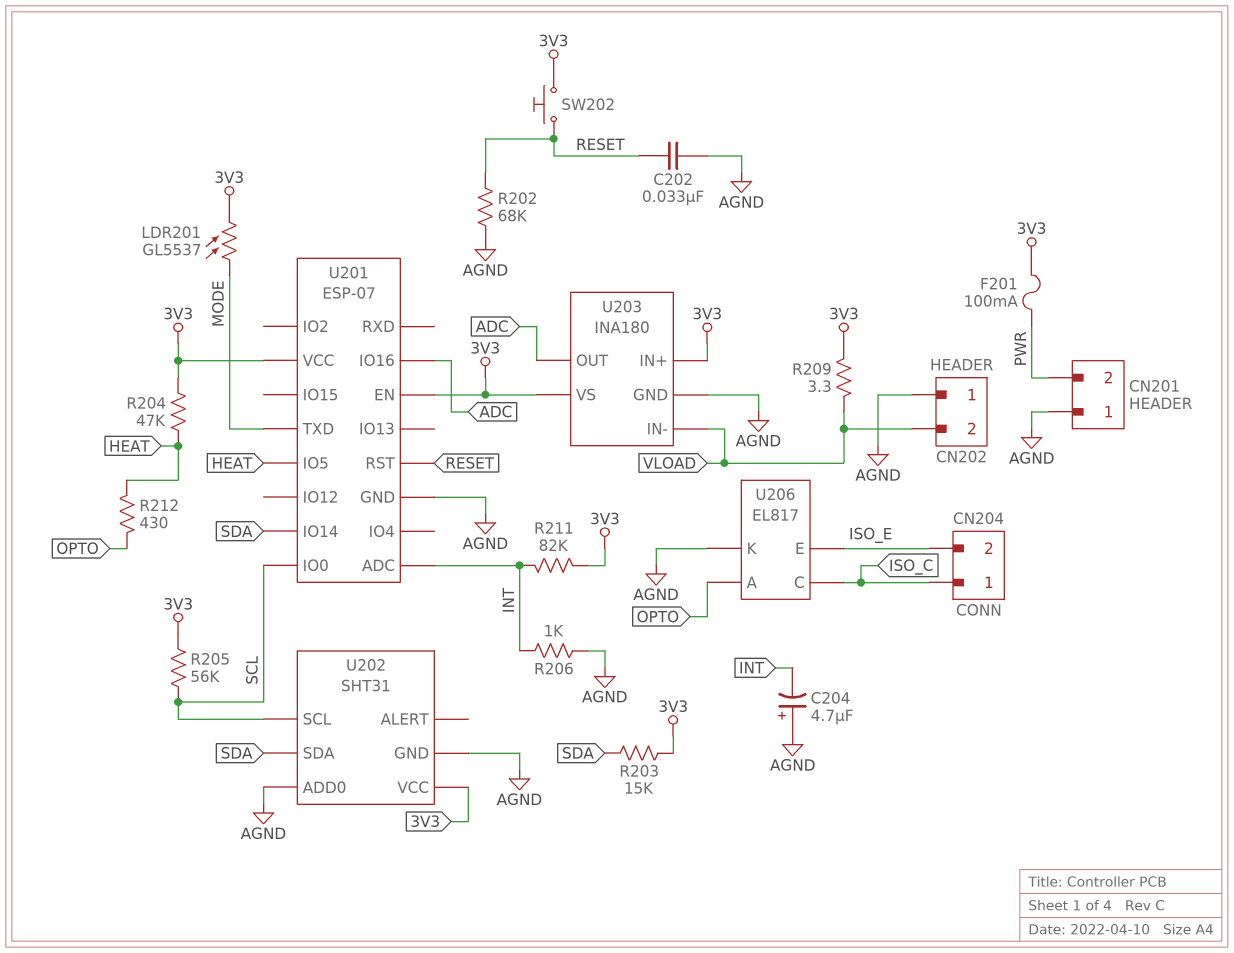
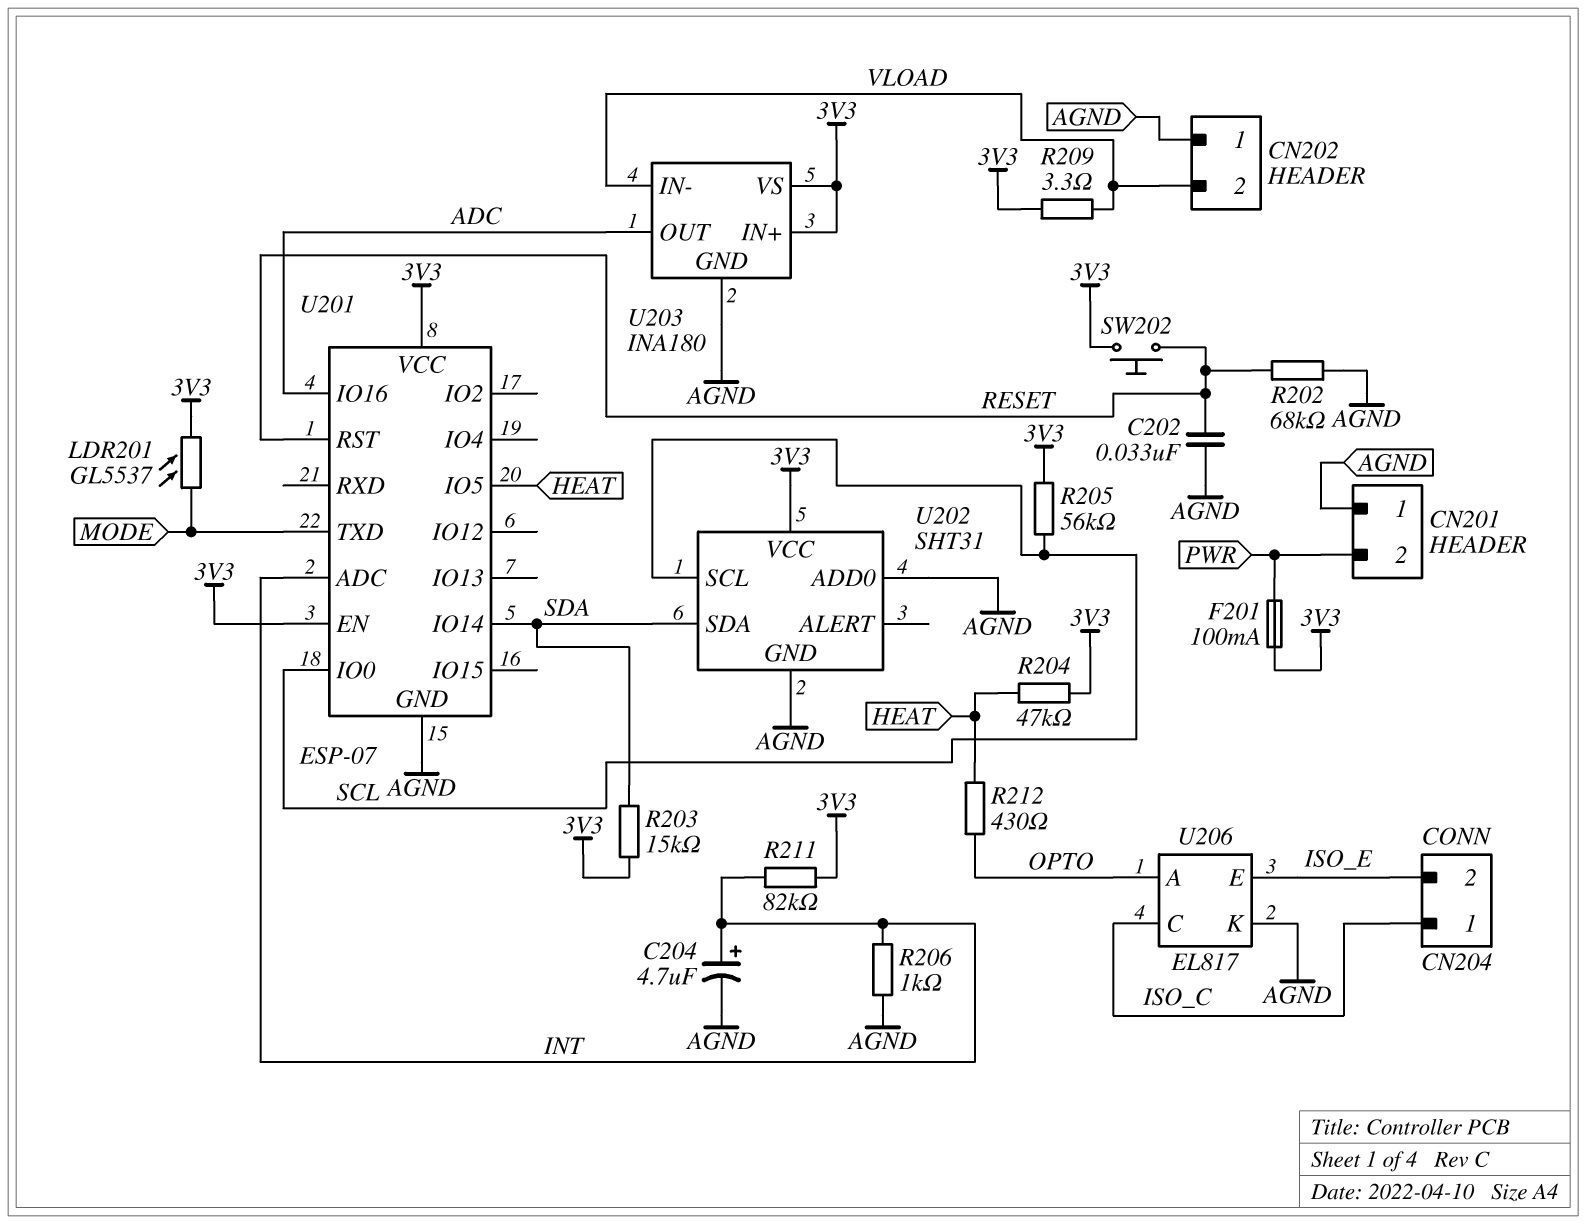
C204: 4.7uF (plus AGND, minus INT) -> 4.7uF (plus INT, minus AGND)

